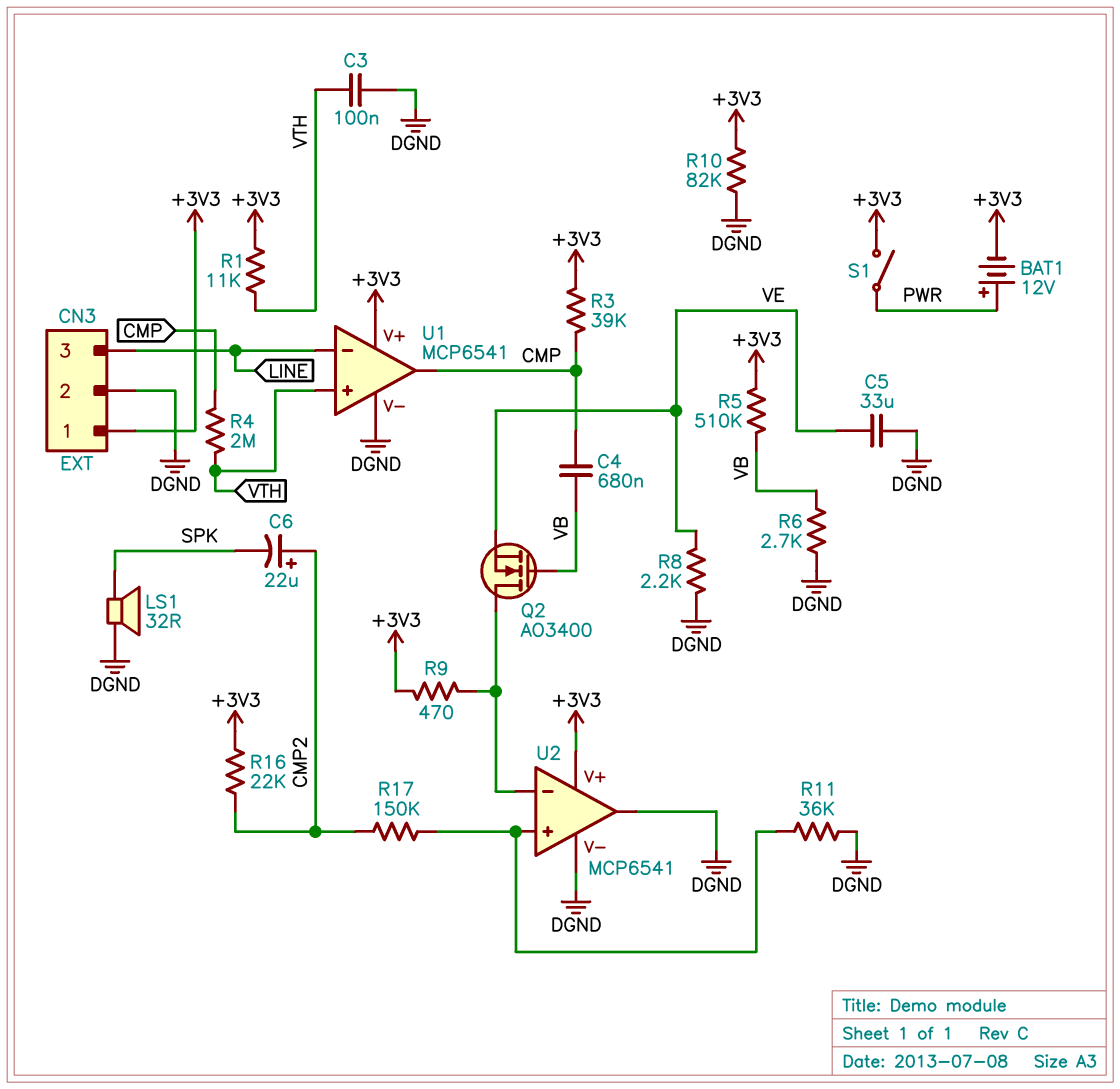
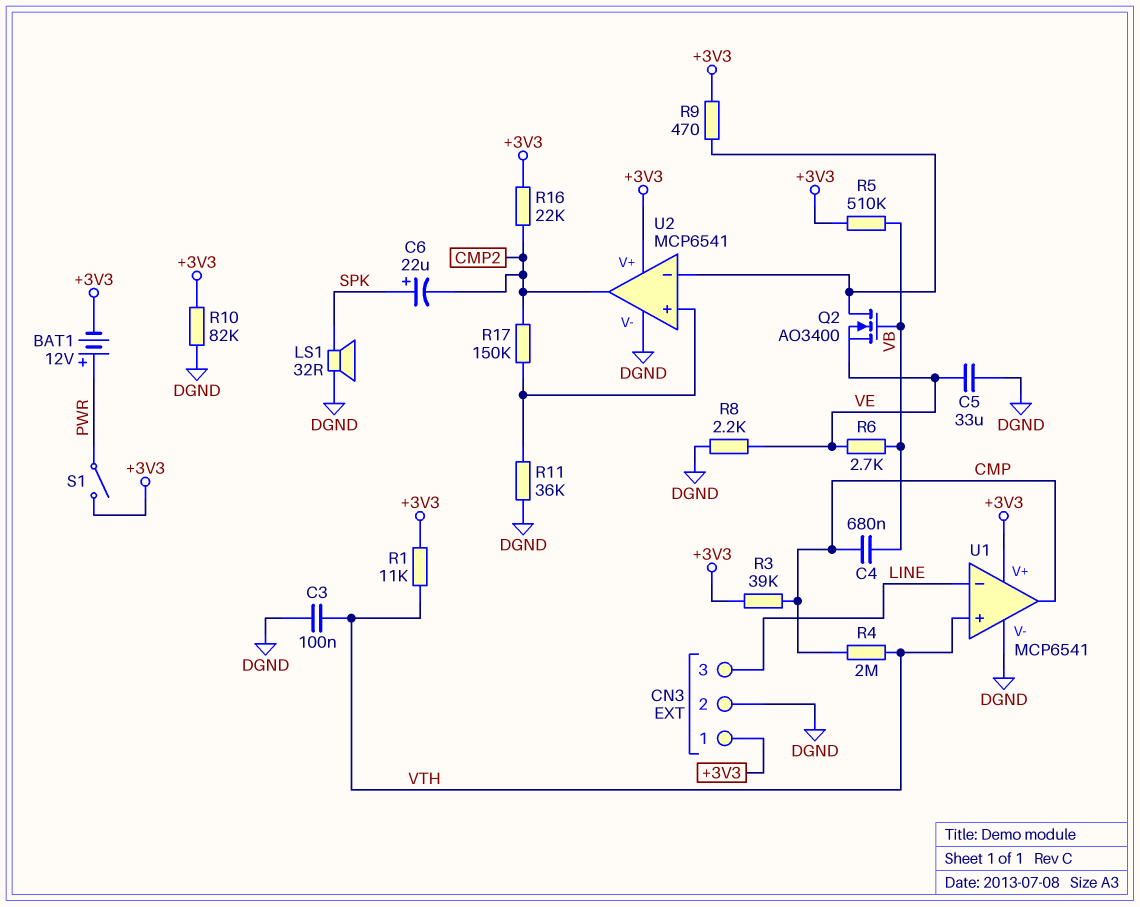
C6: 22uF (plus CMP2, minus SPK) -> 22uF (plus SPK, minus CMP2)
R6: 2.7k (DGND, VB) -> 2.7k (VB, VE)
U2 pin out: DGND -> CMP2

